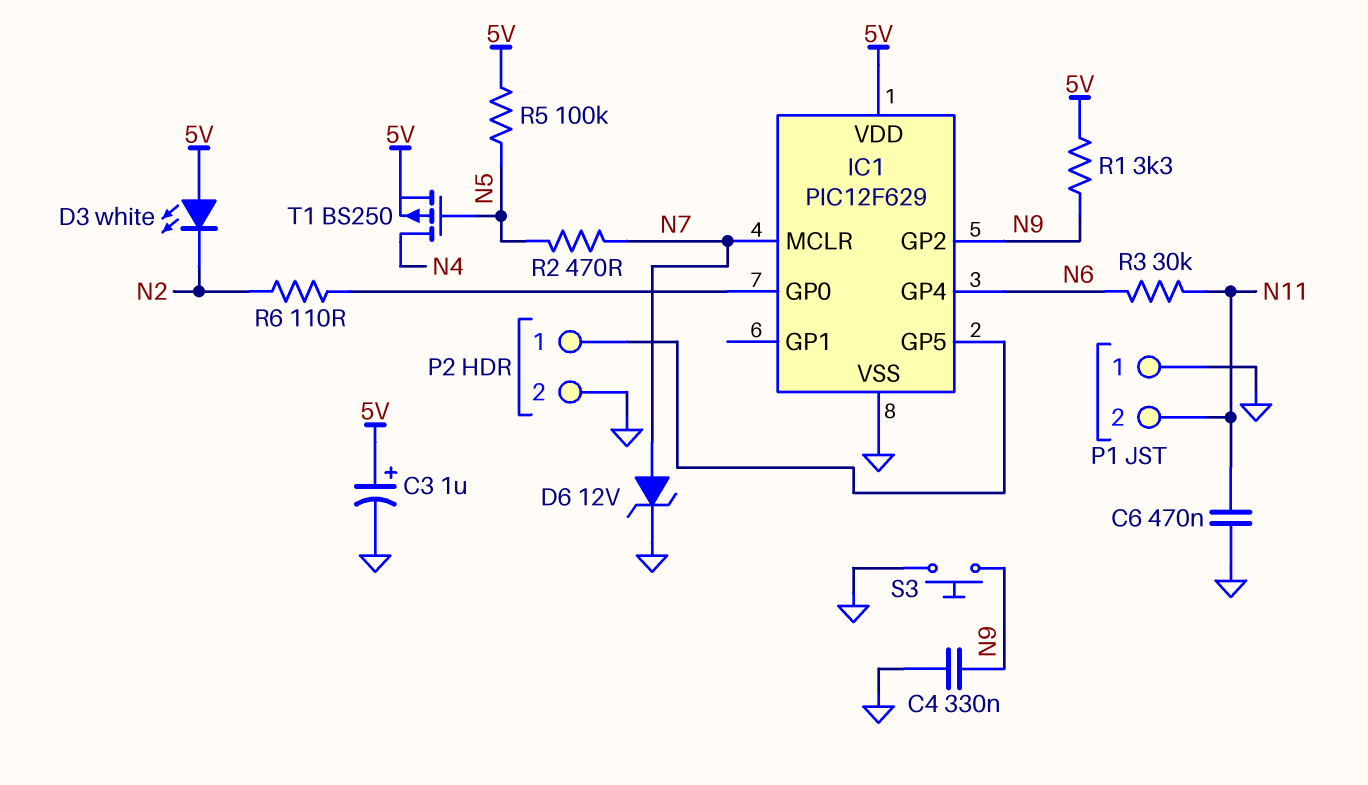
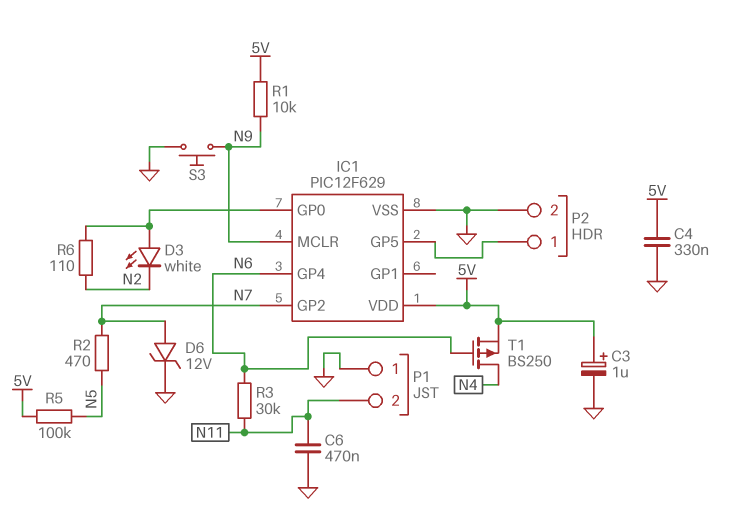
C4: 330nF (GND, N9) -> 330nF (5V, GND)
D3: LED white (A 5V, K N2) -> LED white (A IC1/GP0, K N2)
IC1 pin GP2: N9 -> N7
IC1 pin MCLR: N7 -> N9
R1: 3.3k (5V, N9) -> 10k (5V, N9)
T1: PMOS BS250 (G N5, D N4, S 5V) -> PMOS BS250 (G N6, D N4, S 5V)

